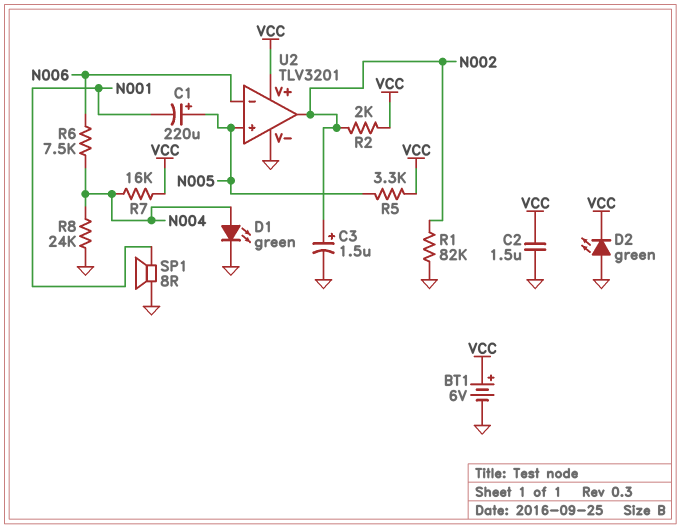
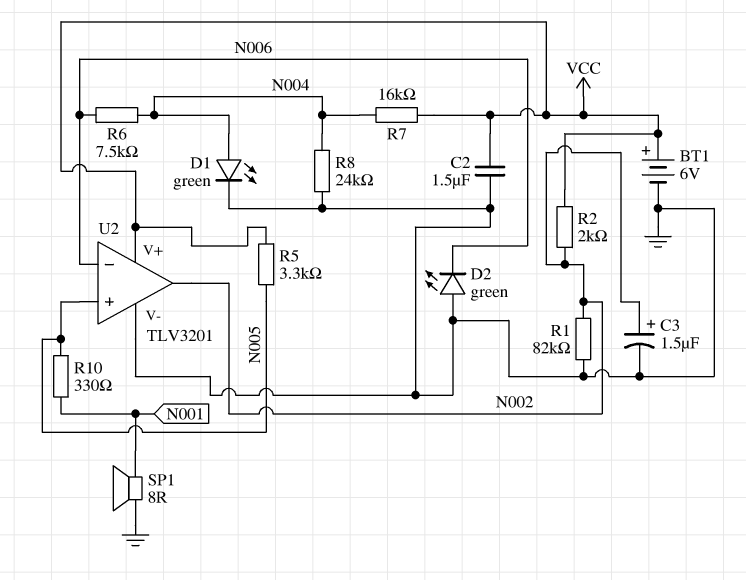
C1: 220uF (plus N005, minus N001) -> none
D2: LED green (A GND, K VCC) -> LED green (A GND, K N006)
R10: none -> 330 (N001, N005)

